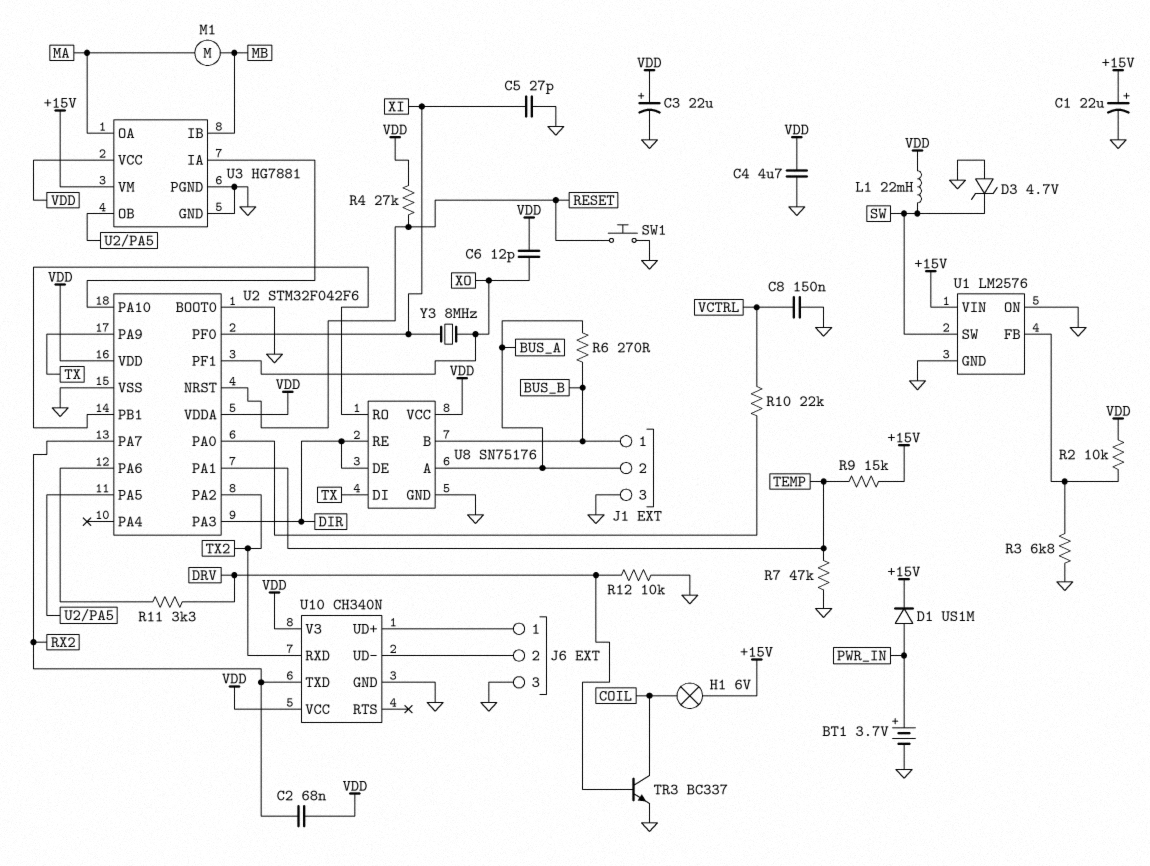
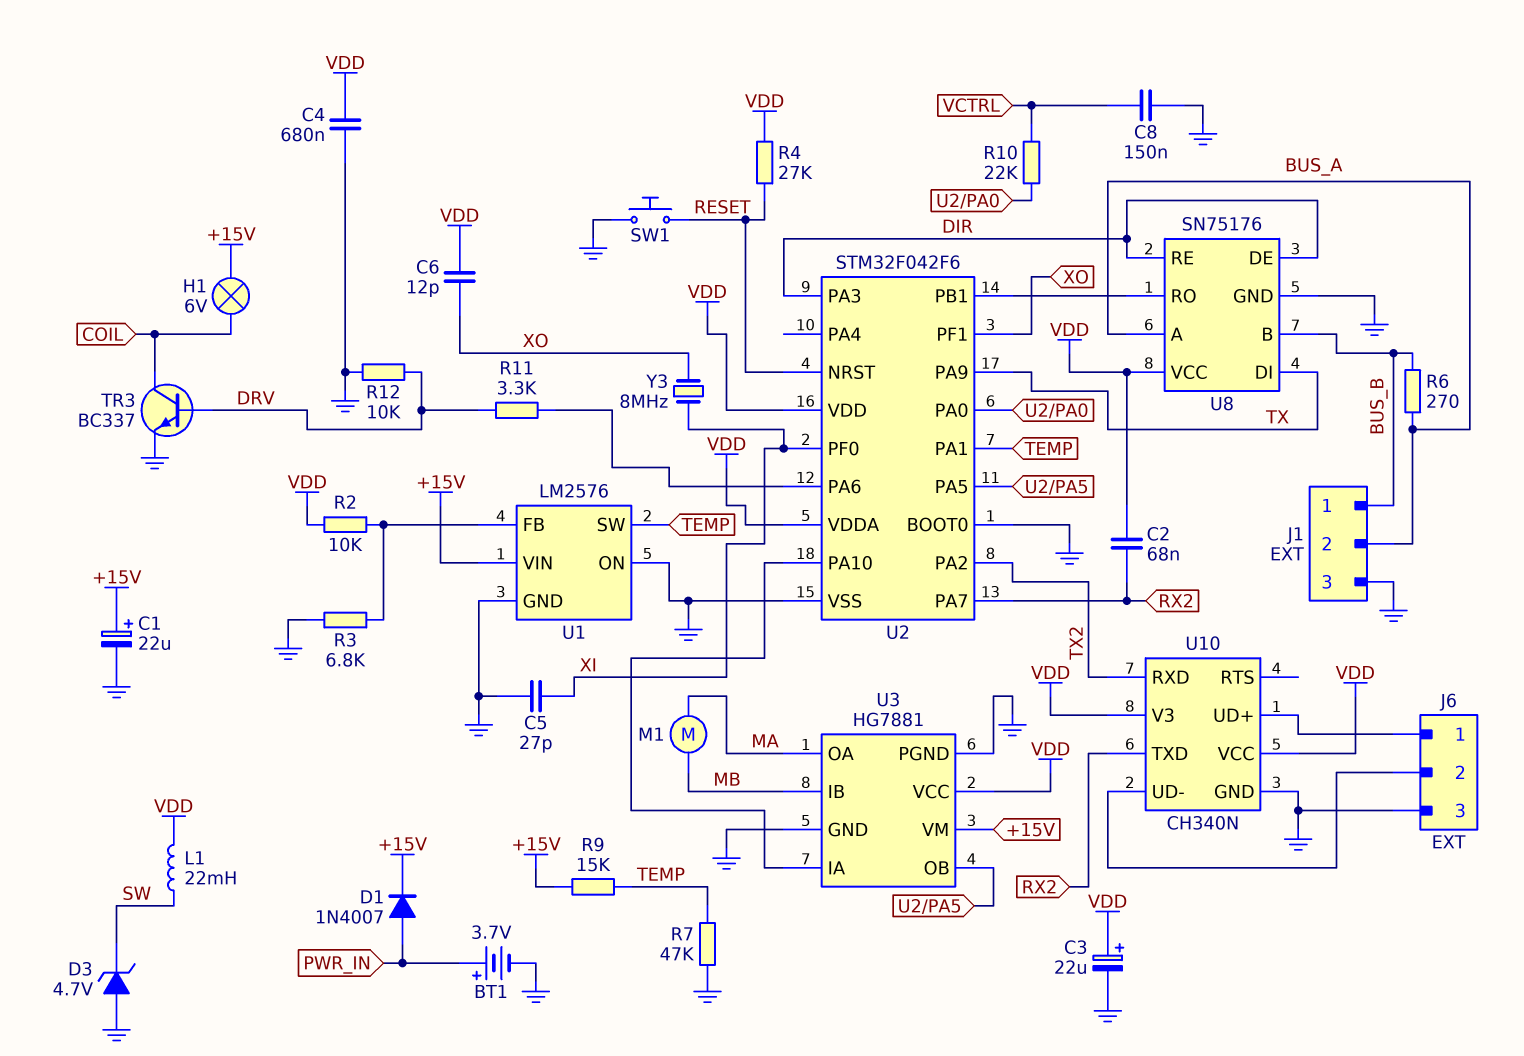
C4: 4.7uF (GND, VDD) -> 680nF (GND, VDD)
D1: diode US1M (A PWR_IN, K +15V) -> diode 1N4007 (A PWR_IN, K +15V)
U1 pin SW: SW -> TEMP

